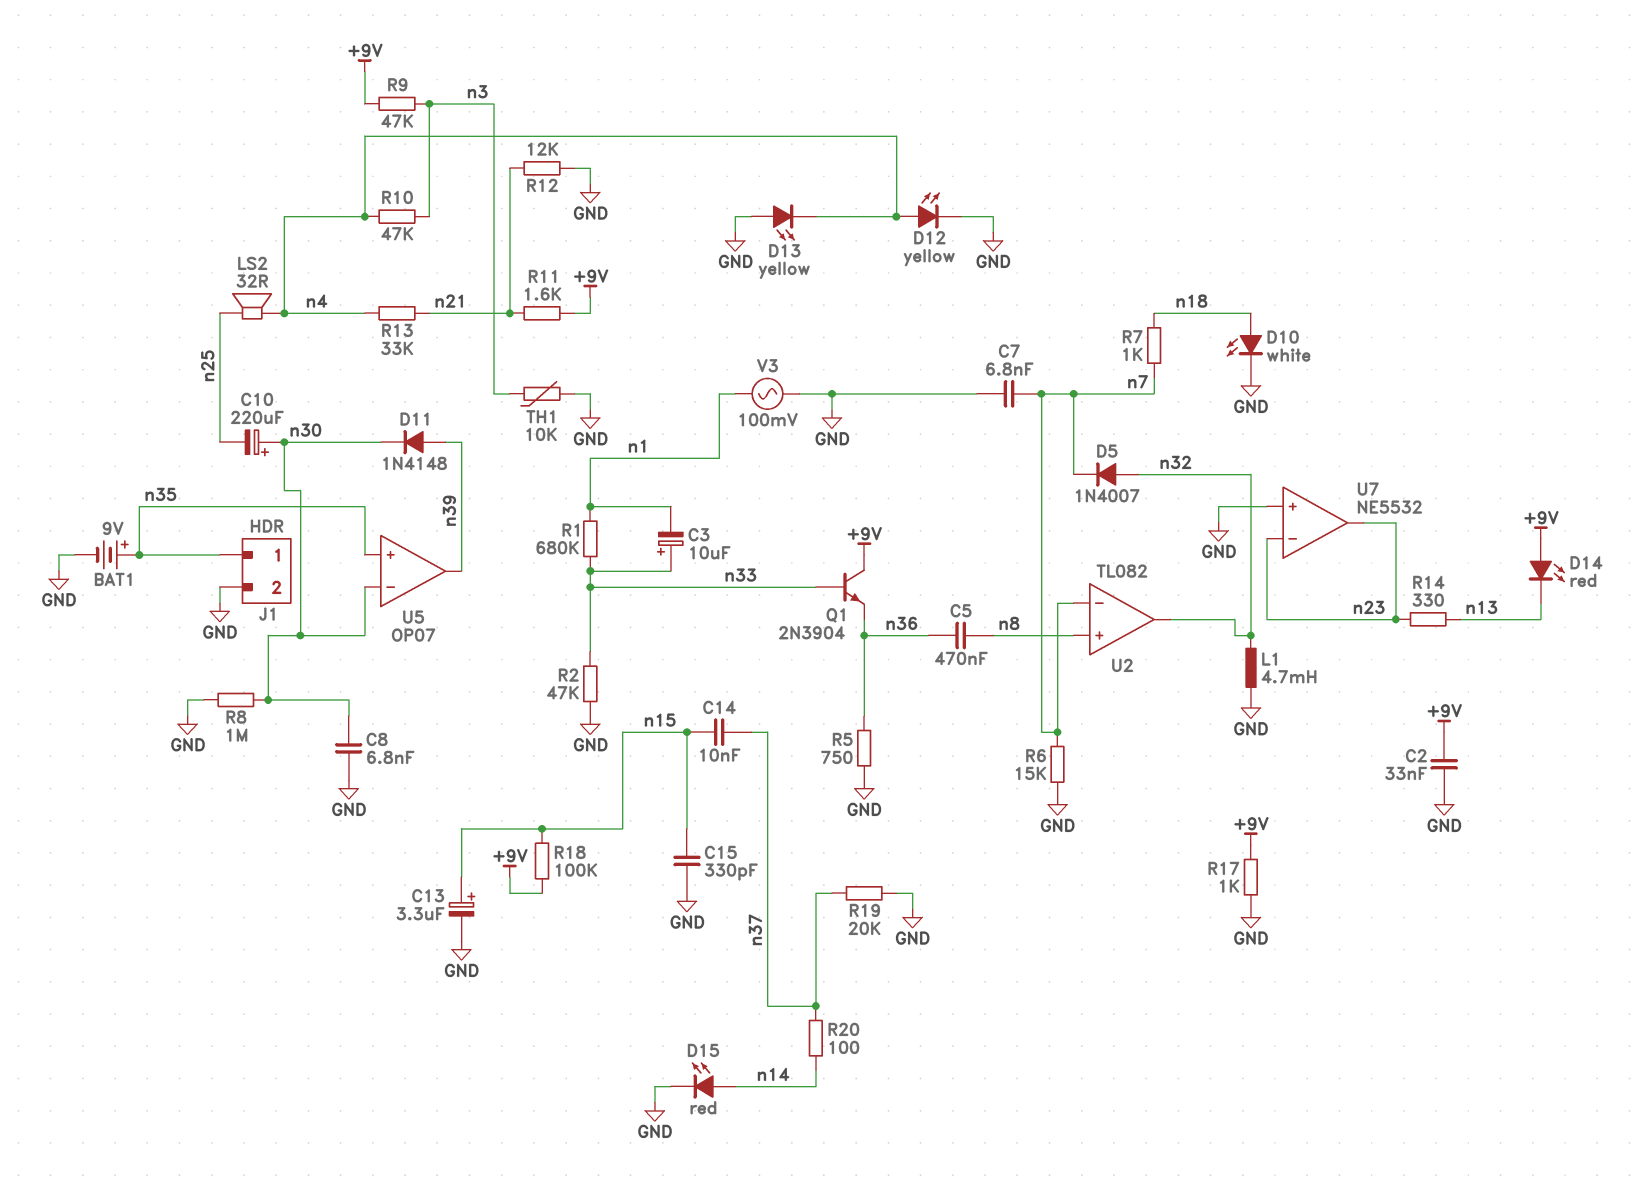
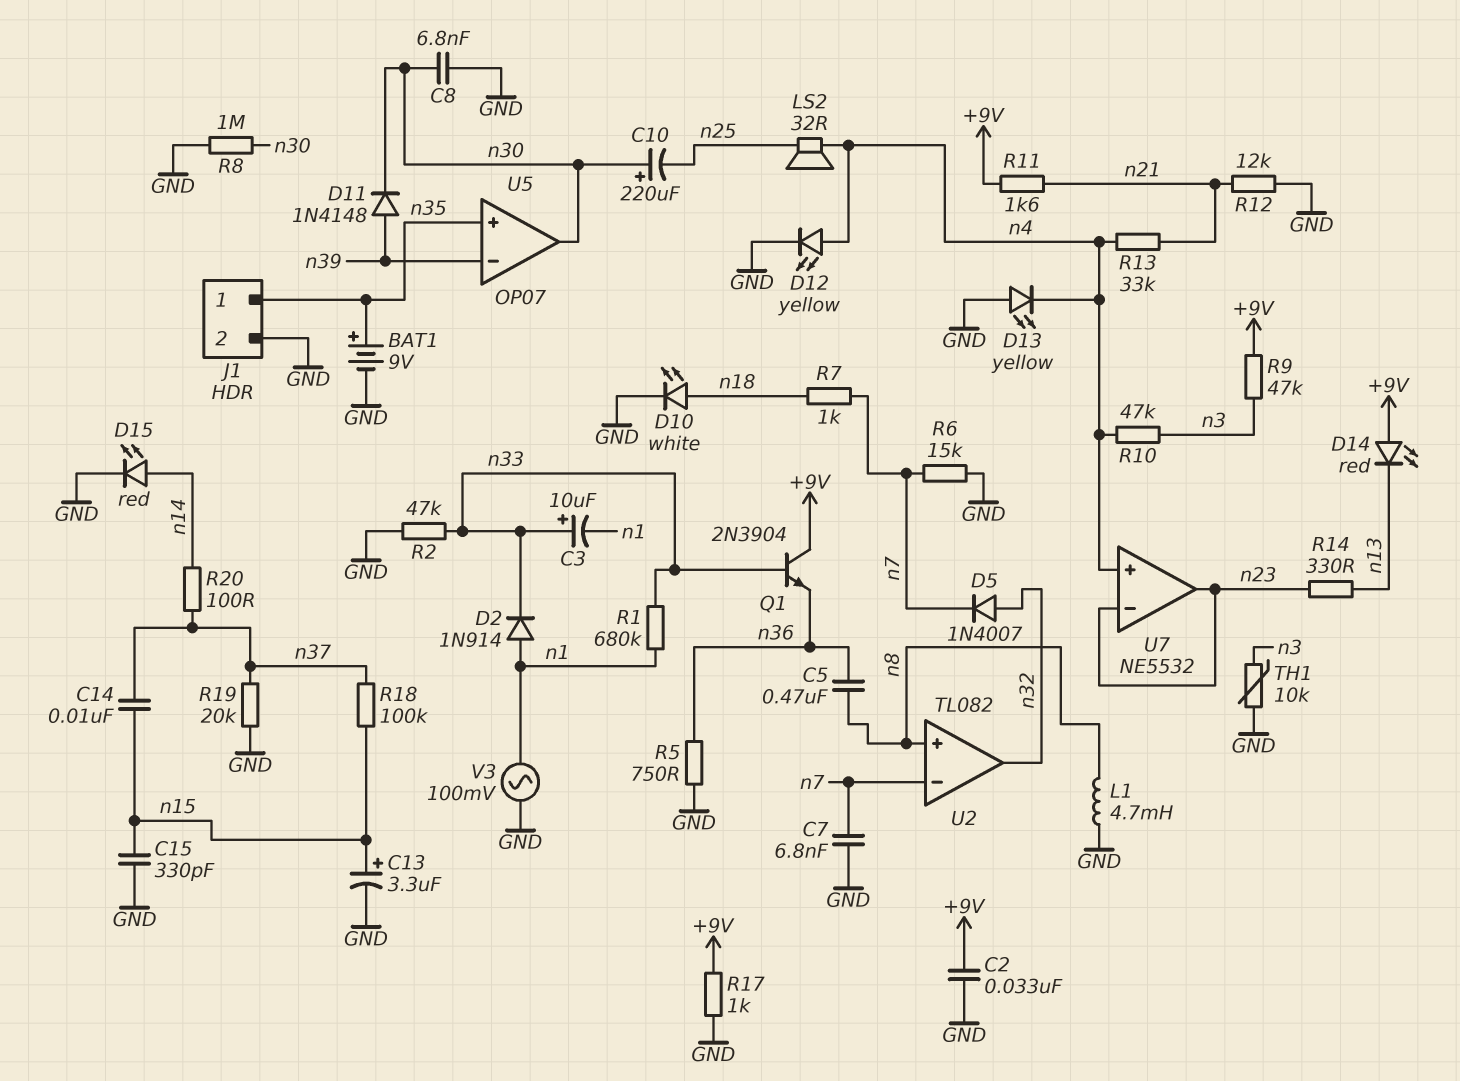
D2: none -> diode 1N914 (A n1, K n33)
L1: 4.7mH (GND, n32) -> 4.7mH (GND, n8)
R18: 100k (+9V, n15) -> 100k (n15, n37)
U5 pin in-: n30 -> n39
U5 pin out: n39 -> n30
U7 pin in+: GND -> n4

